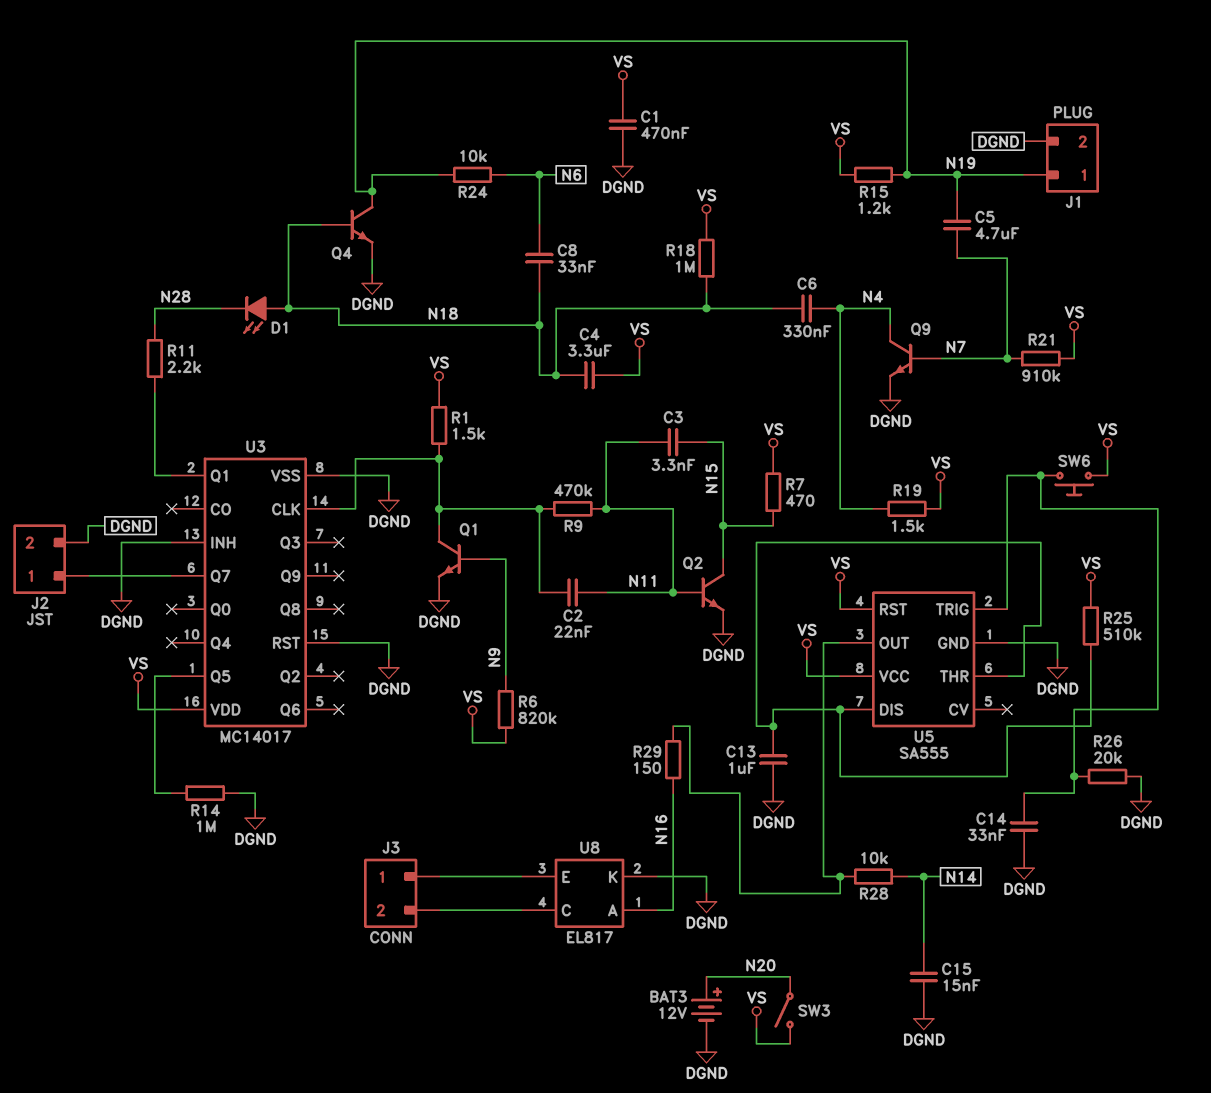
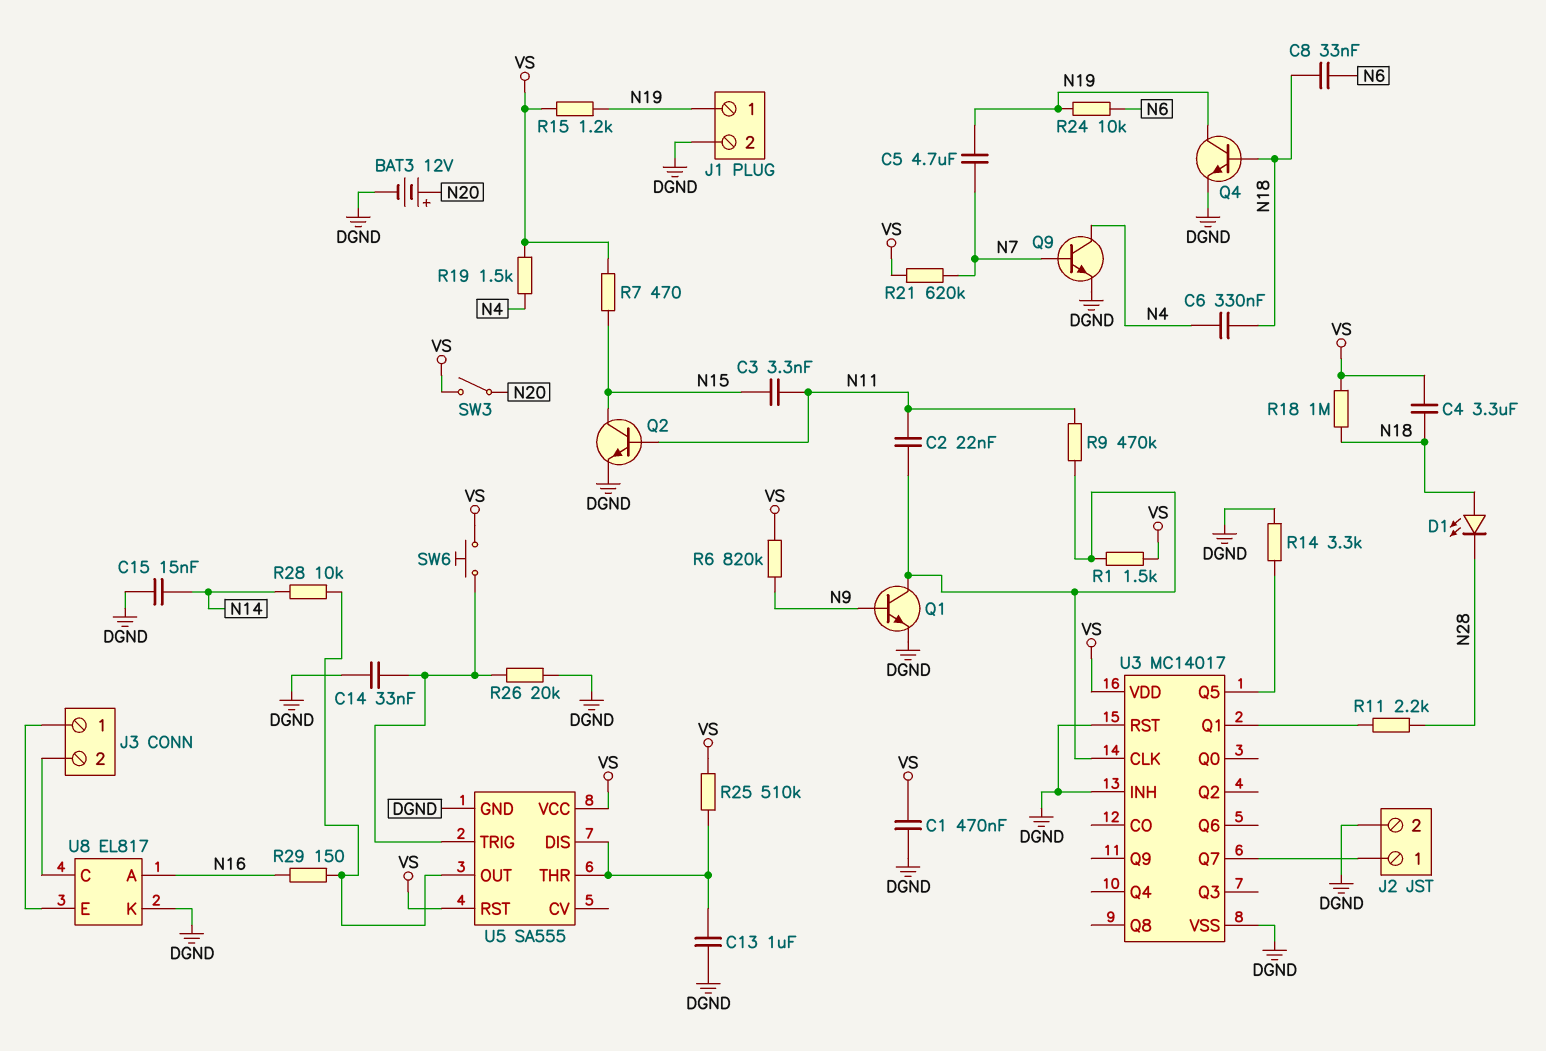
R14: 1M (DGND, U3/Q5) -> 3.3k (DGND, U3/Q5)
R21: 910k (N7, VS) -> 620k (N7, VS)

